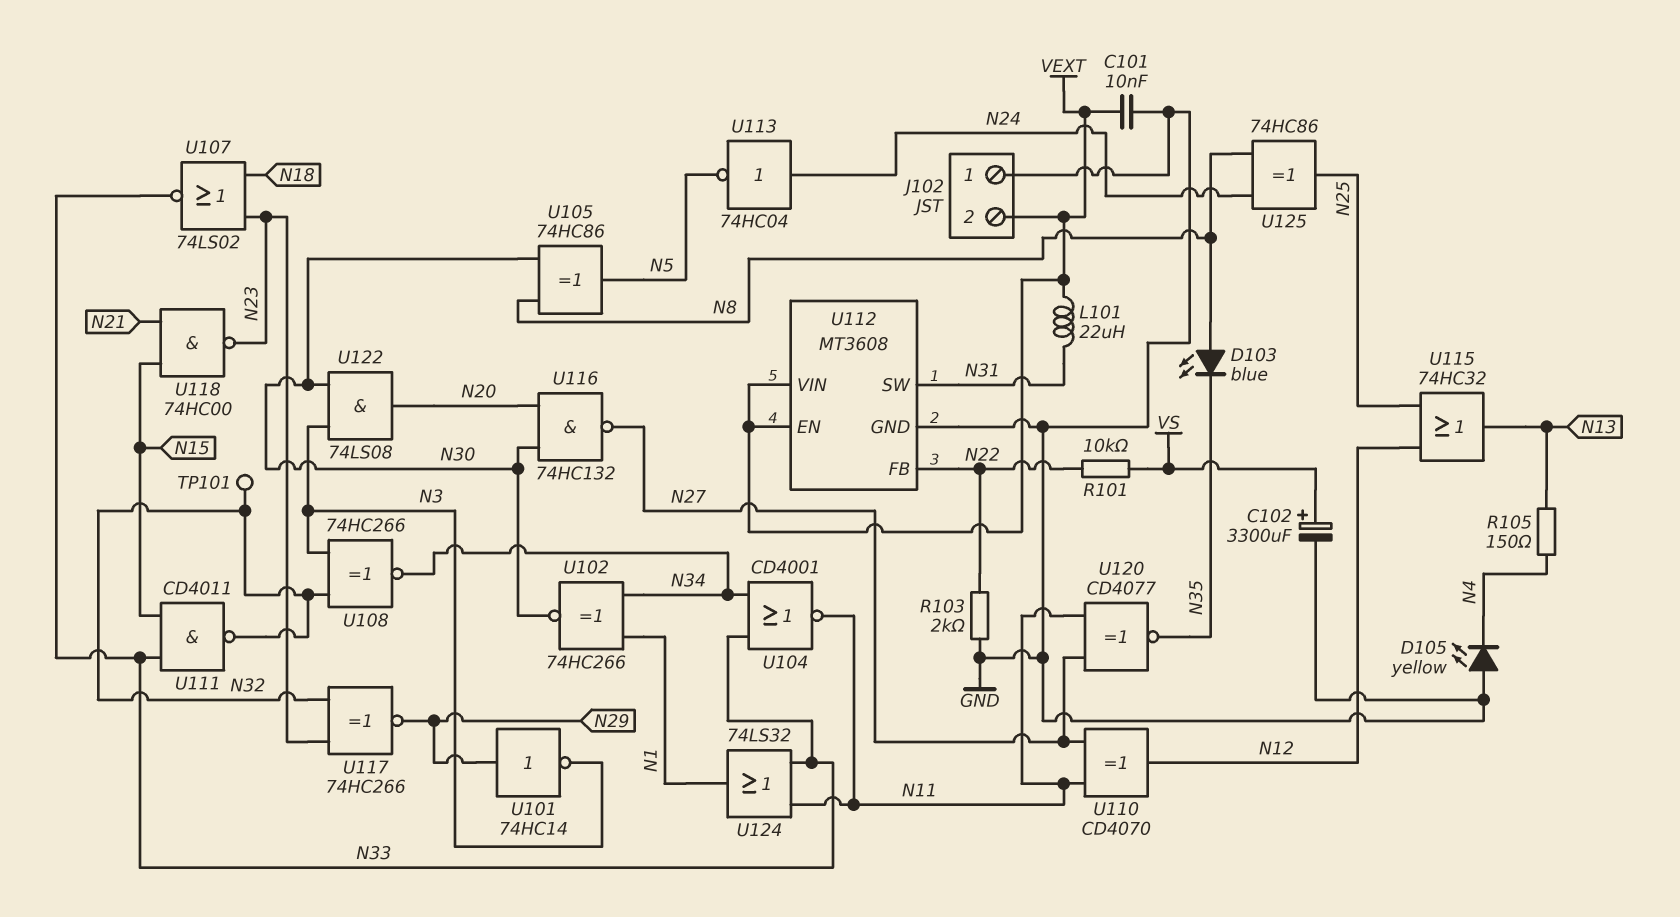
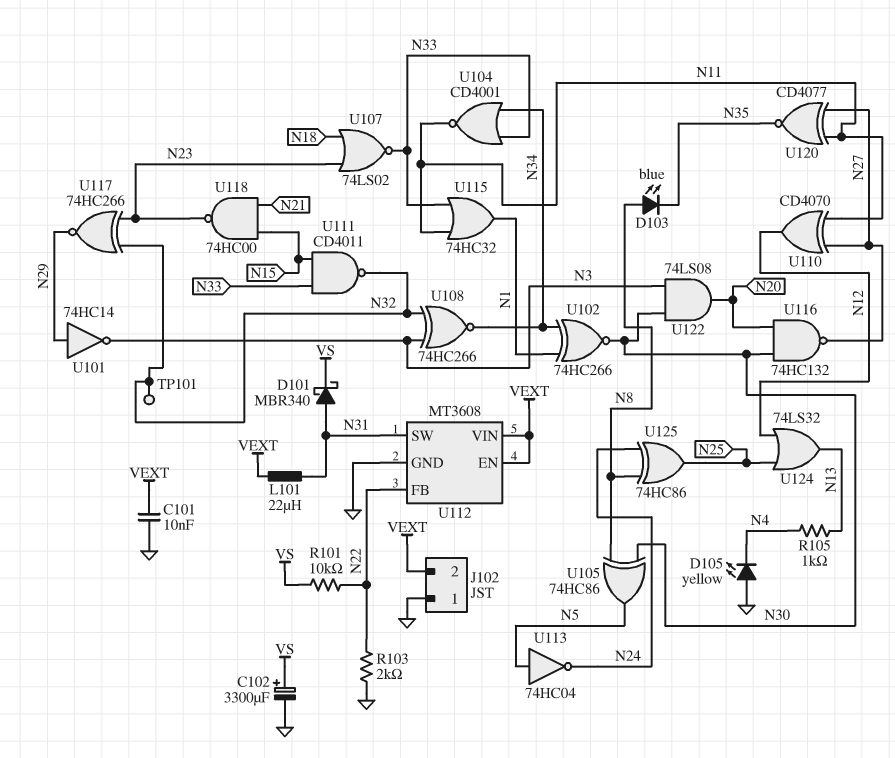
D101: none -> schottky MBR340 (A N31, K VS)
R105: 150 (N4, N13) -> 1k (N4, N13)
U113: NOT 74HC04 (in N24, out N5) -> NOT 74HC04 (in N5, out N24)
U115: OR 74HC32 (in N12, in N25, out N13) -> OR 74HC32 (in N11, in N33, out N1)
U124: OR 74LS32 (in N11, in N33, out N1) -> OR 74LS32 (in N12, in N25, out N13)

